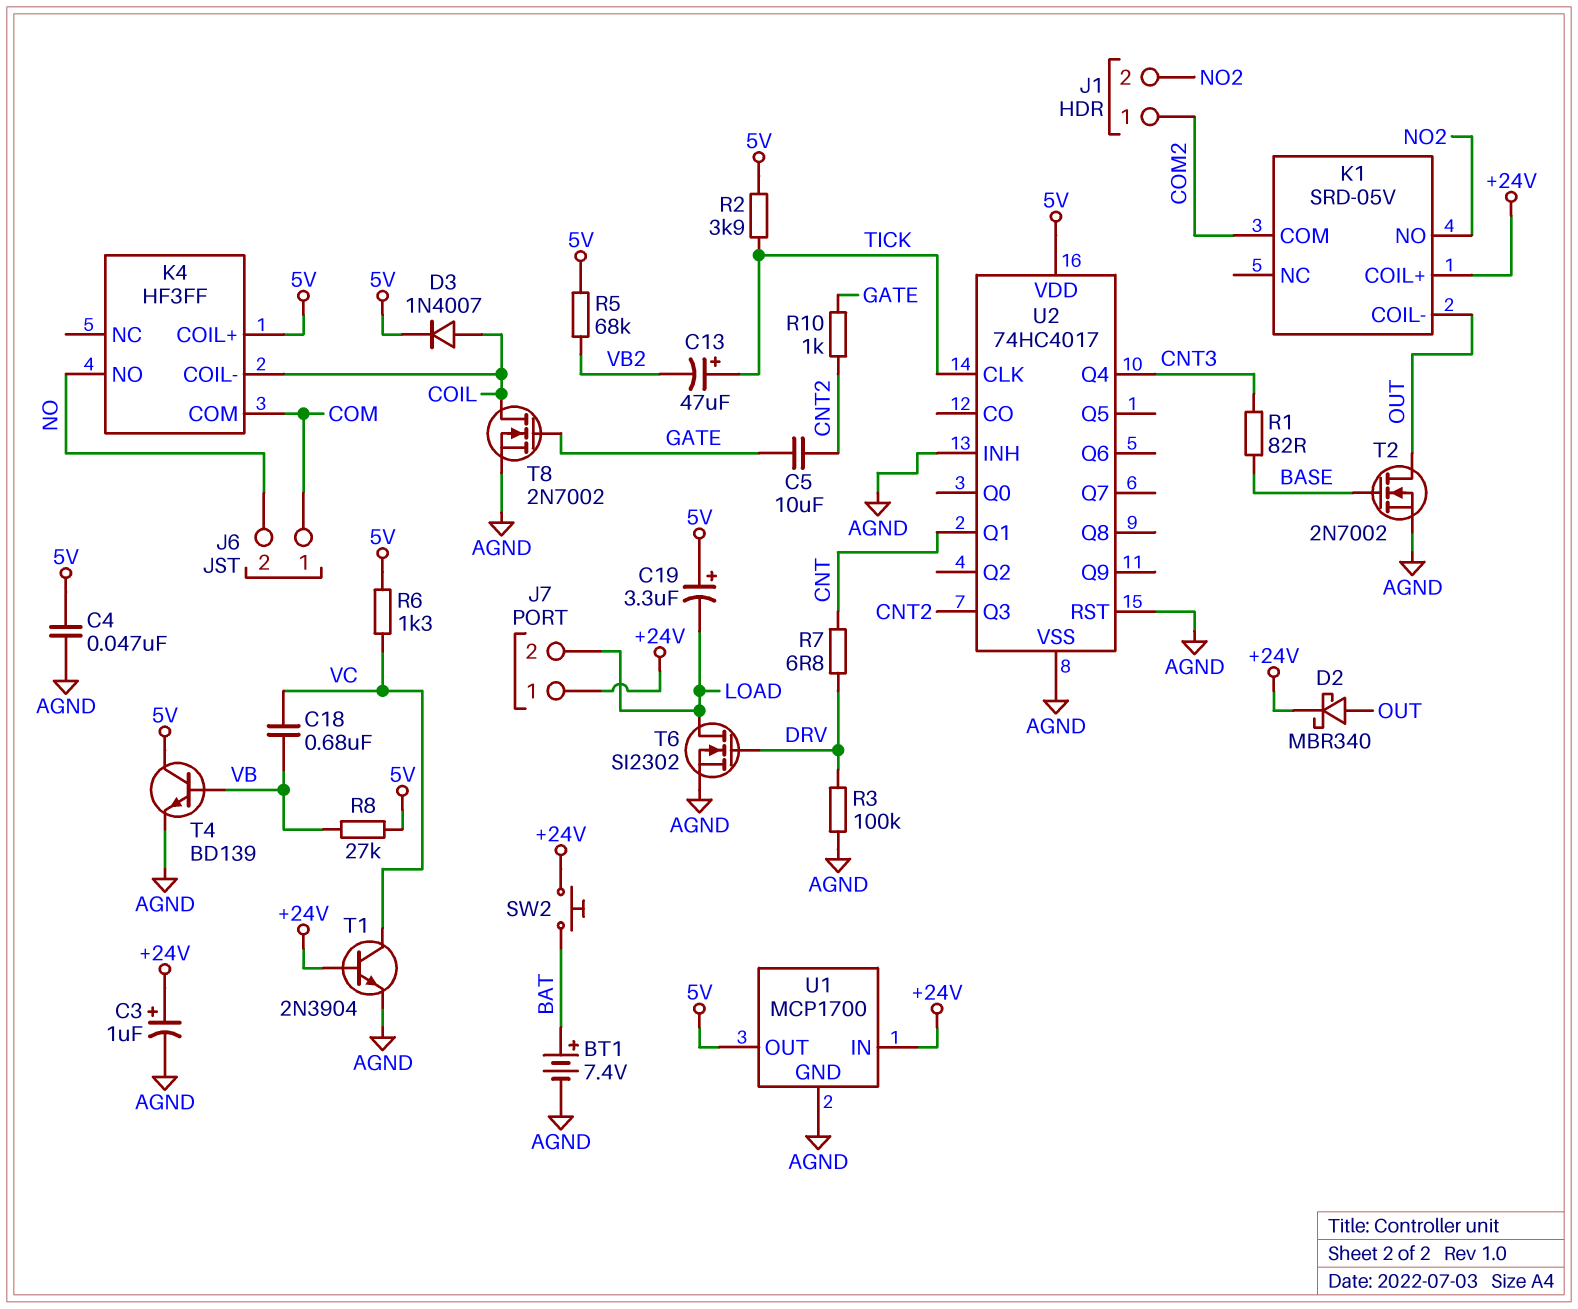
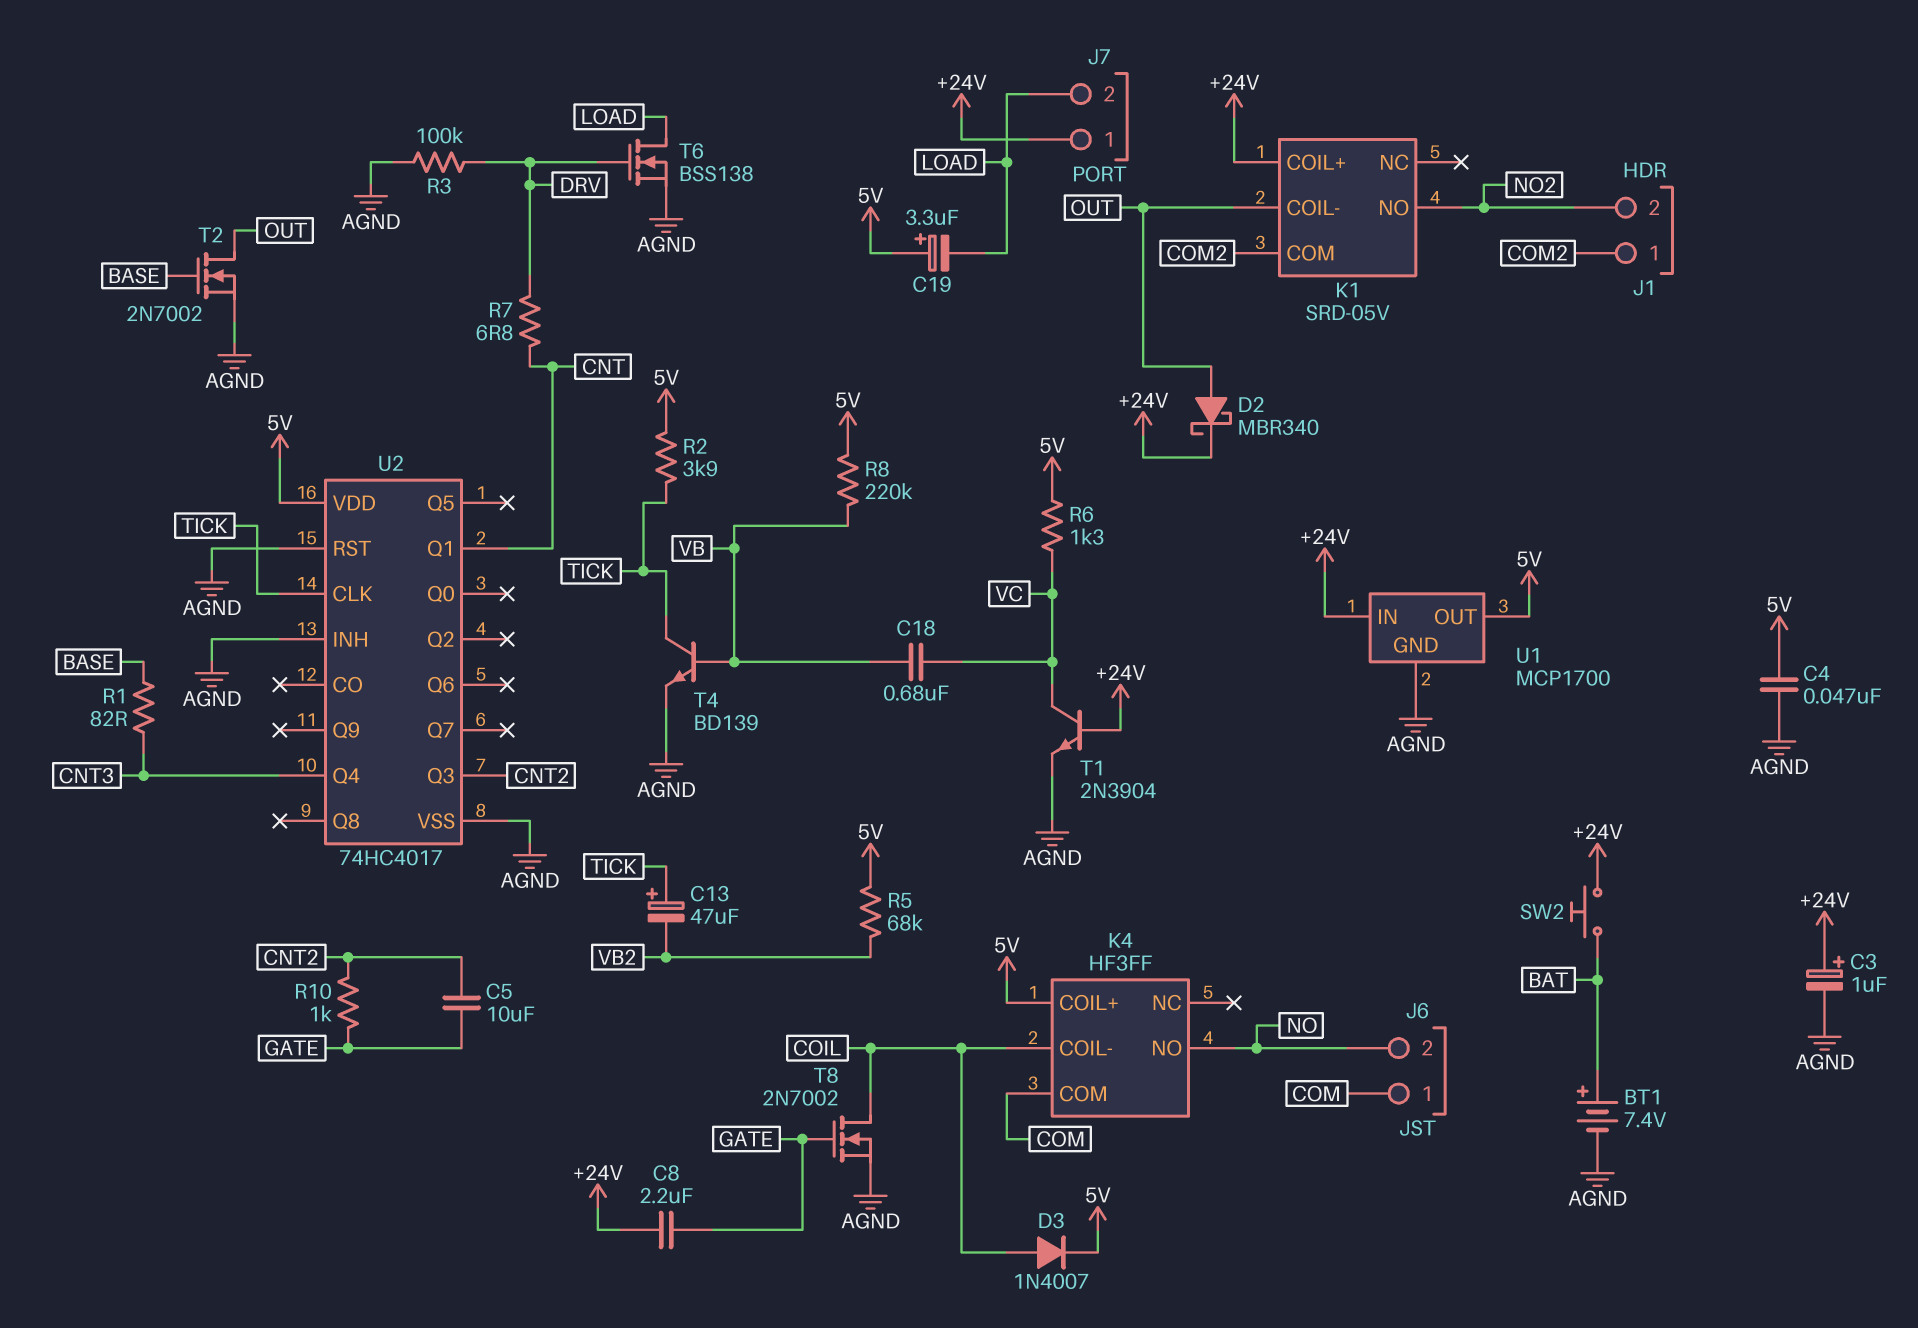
C8: none -> 2.2uF (+24V, GATE)
R8: 27k (5V, VB) -> 220k (5V, VB)
T4: NPN BD139 (B VB, C 5V, E AGND) -> NPN BD139 (B VB, C TICK, E AGND)
T6: NMOS SI2302 (G DRV, D LOAD, S AGND) -> NMOS BSS138 (G DRV, D LOAD, S AGND)

